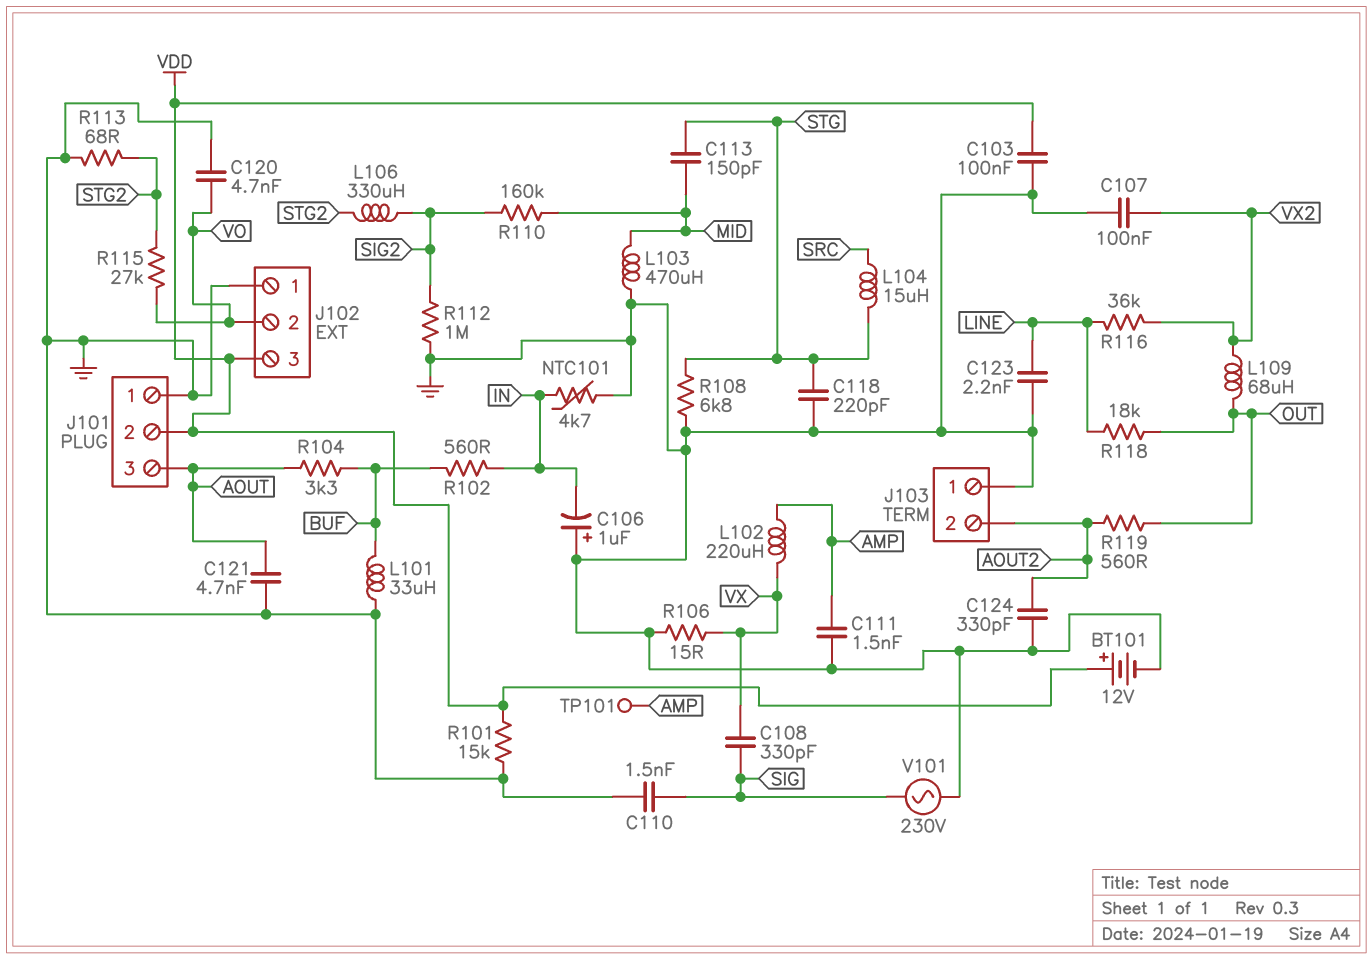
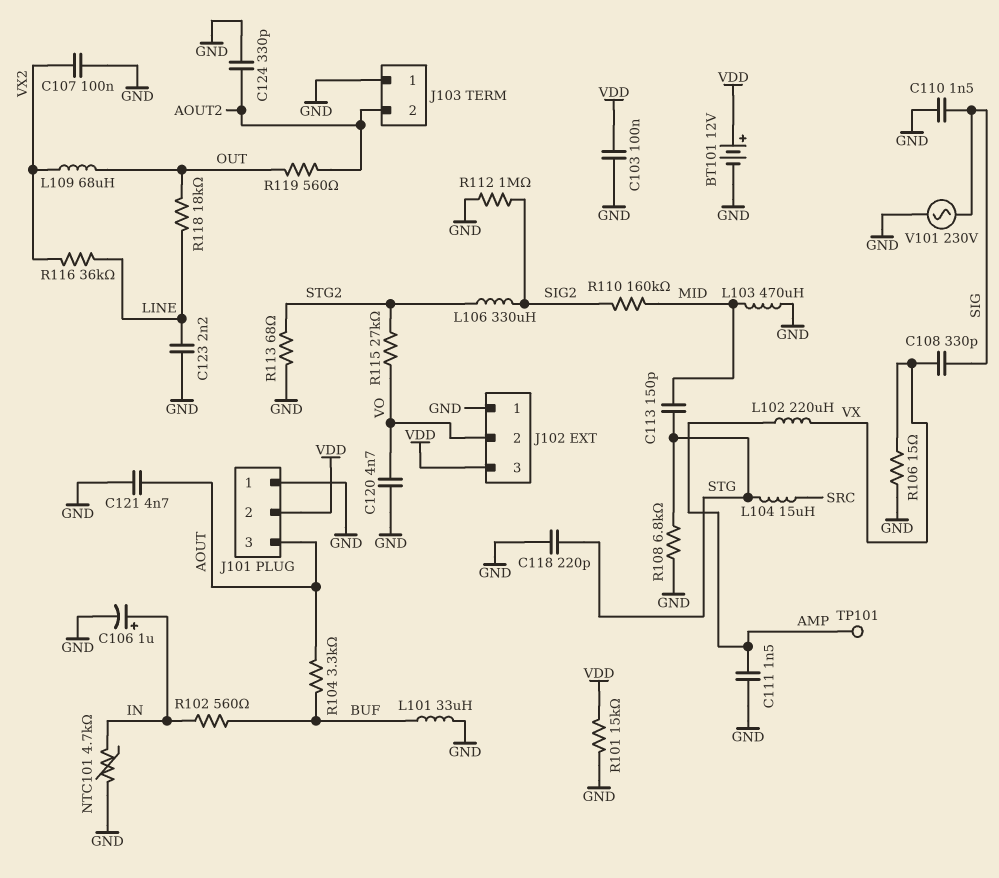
C106: 1uF (plus GND, minus IN) -> 1uF (plus IN, minus GND)

